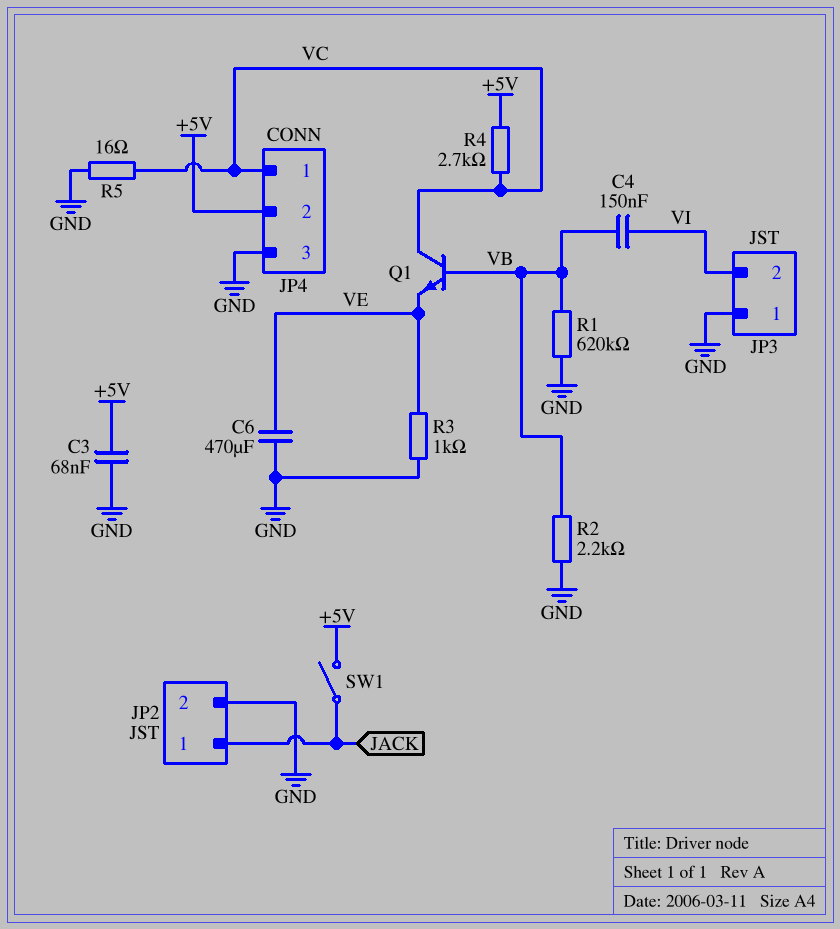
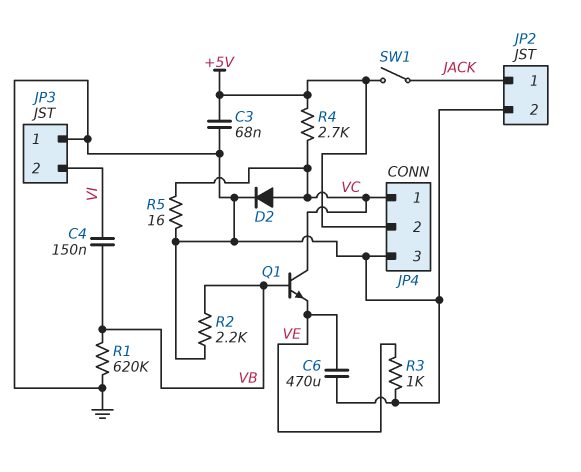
D2: none -> diode (A VC, K GND)

